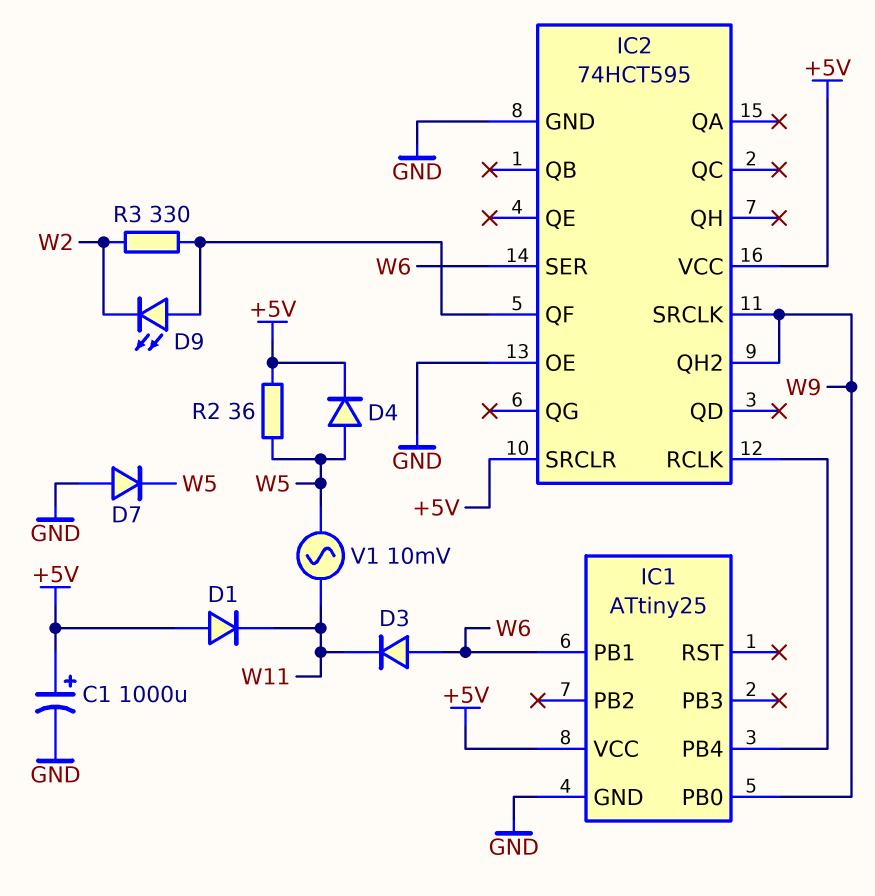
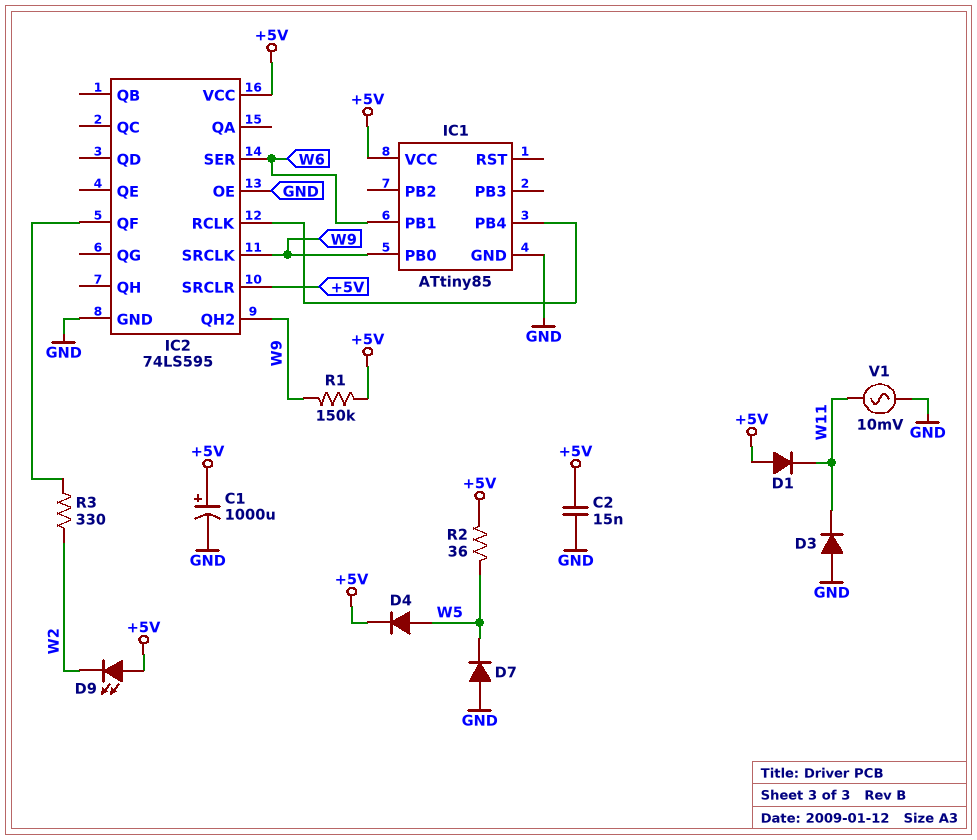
C2: none -> 15nF (+5V, GND)
D3: diode (A W6, K W11) -> diode (A GND, K W11)
D9: LED (A IC2/QF, K W2) -> LED (A +5V, K W2)
IC1: ATtiny25 -> ATtiny85
IC2: 74HCT595 -> 74LS595
R1: none -> 150k (+5V, W9)
V1: AC 10mV (W5, W11) -> AC 10mV (GND, W11)

